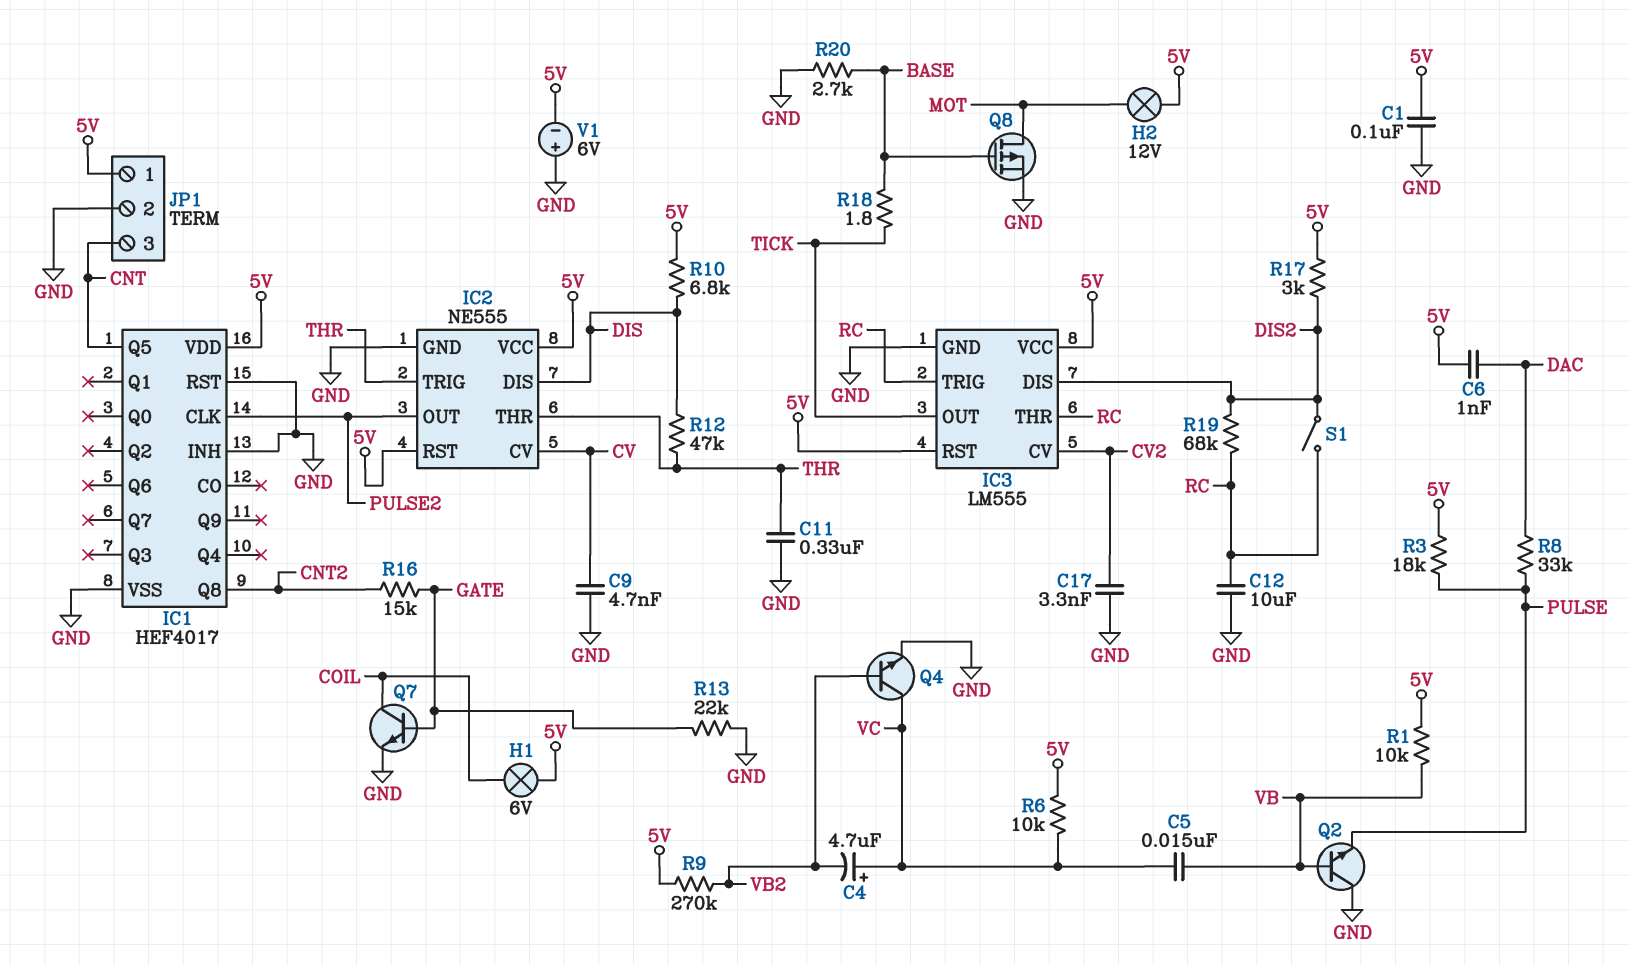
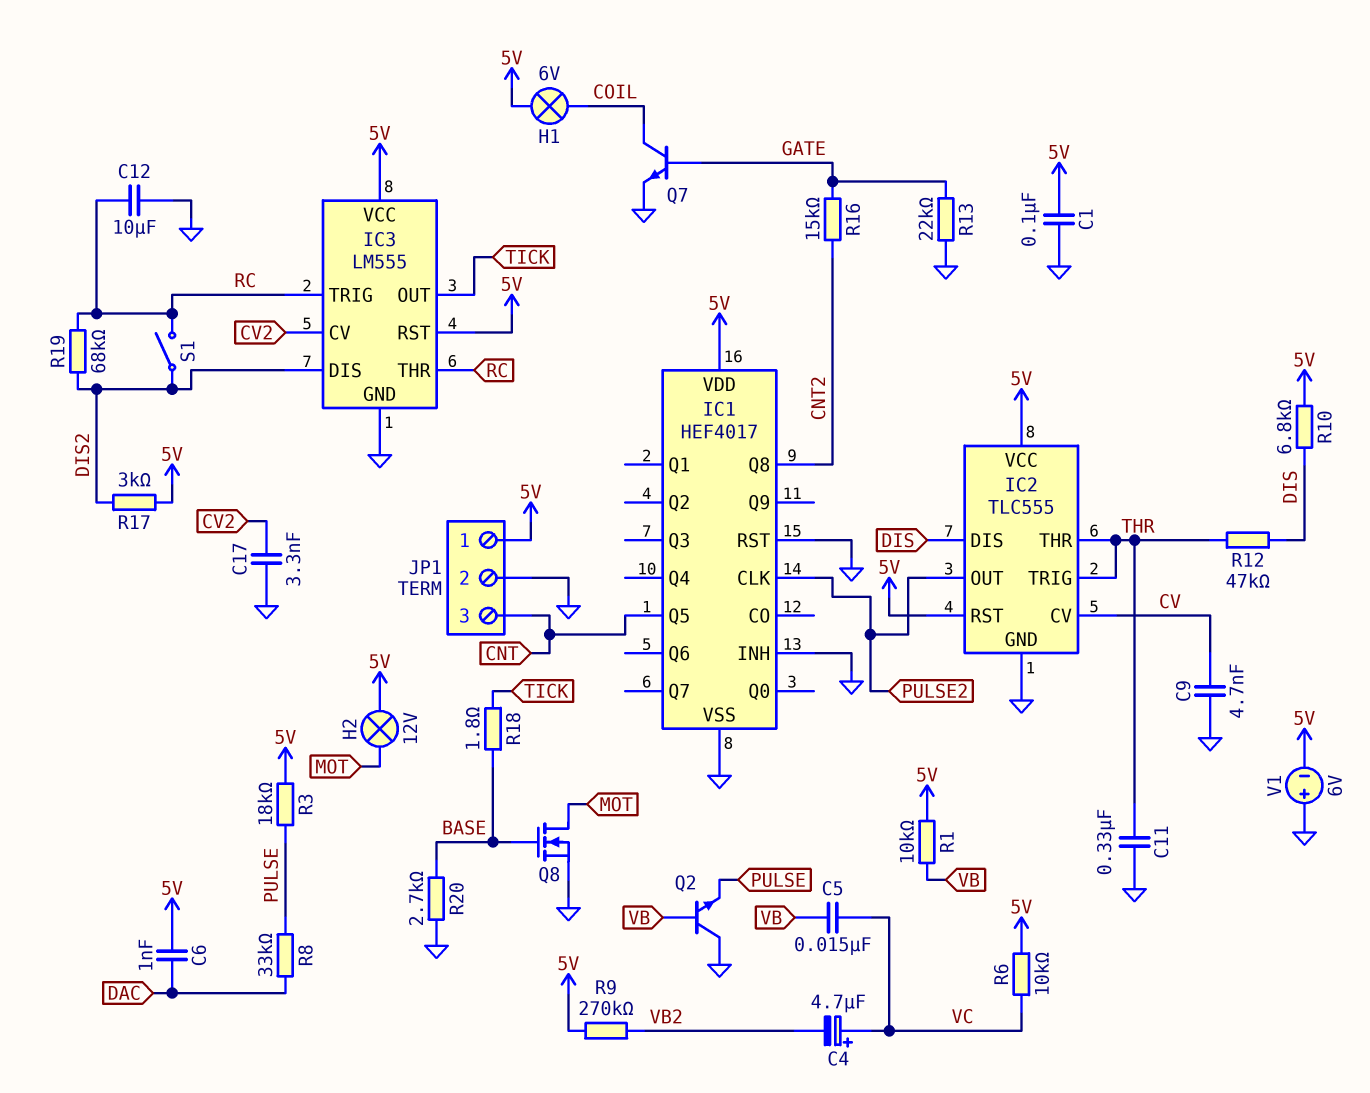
IC2: NE555 -> TLC555
Q4: NPN (B VB2, C VC, E GND) -> none
Q8: PMOS (G BASE, D MOT, S GND) -> NMOS (G BASE, D MOT, S GND)

